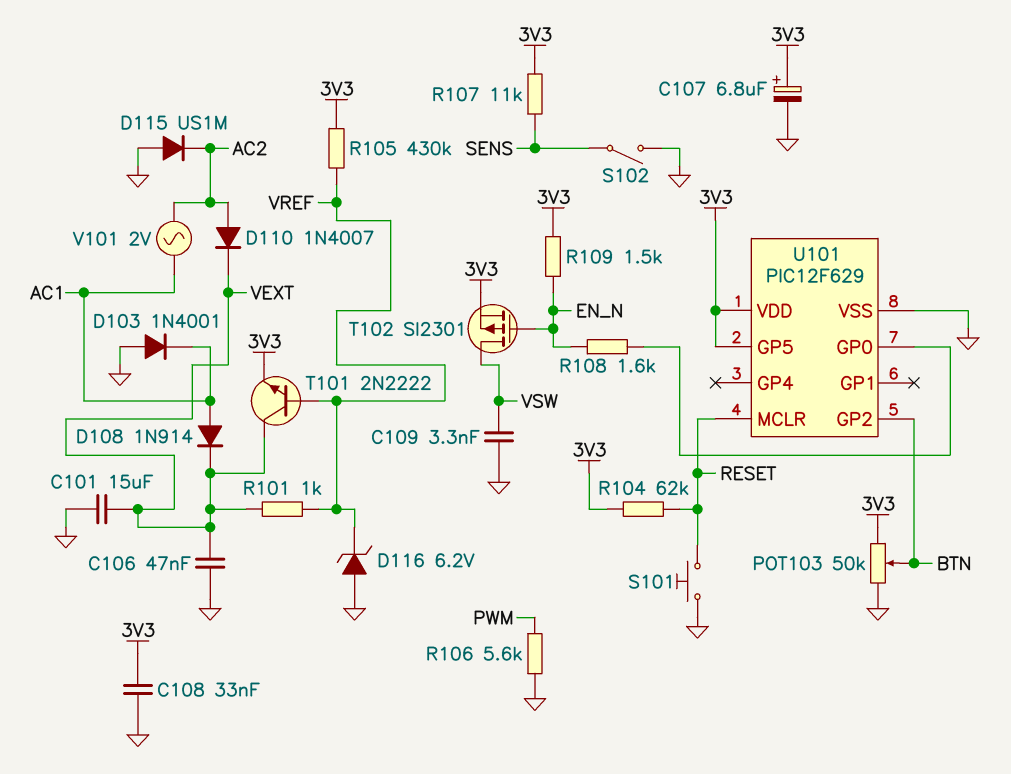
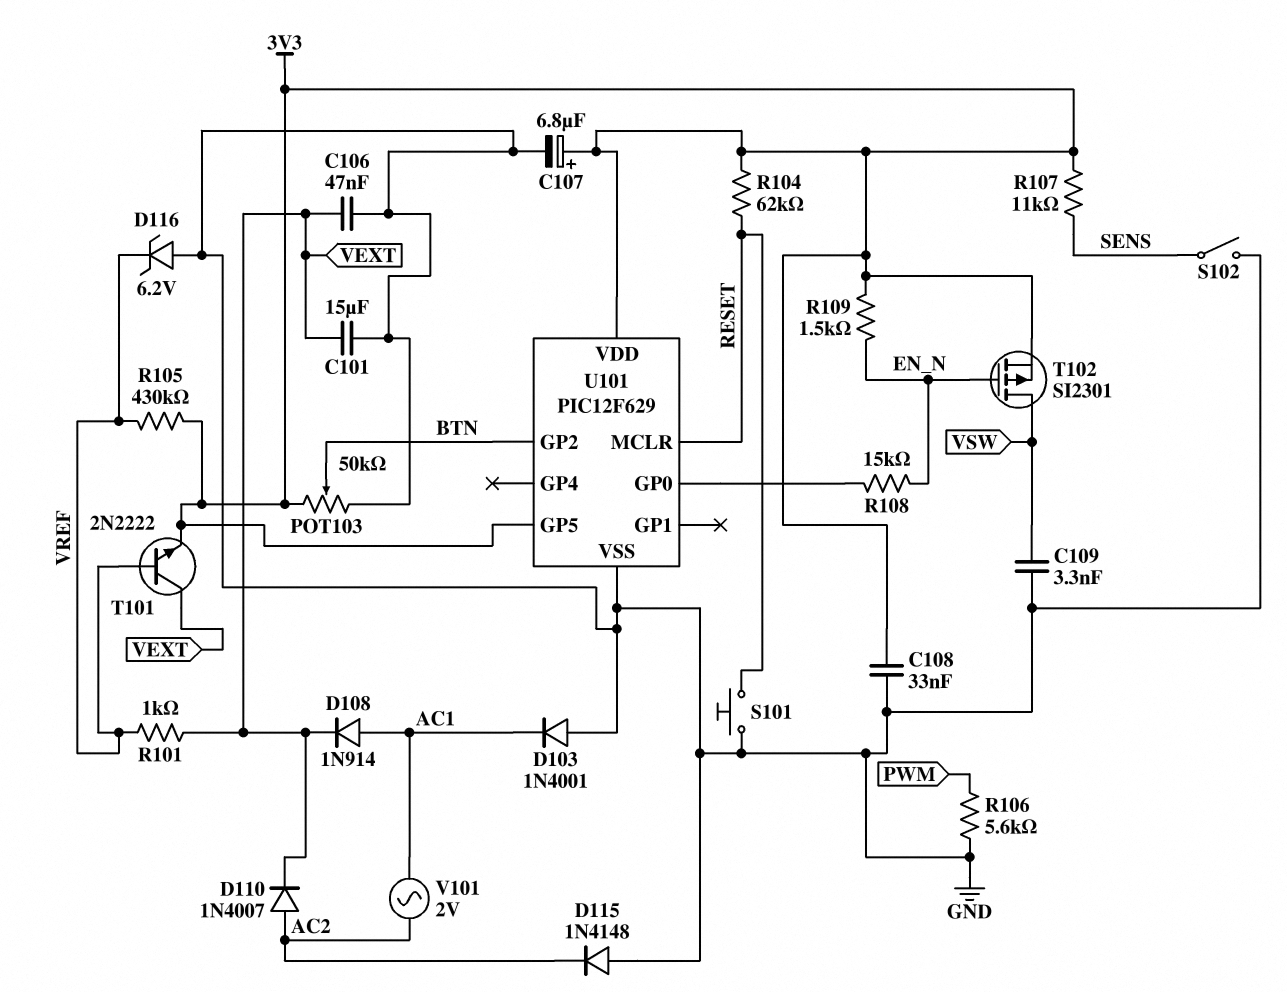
D115: diode US1M (A GND, K AC2) -> diode 1N4148 (A GND, K AC2)
R108: 1.6k (EN_N, U101/GP0) -> 15k (EN_N, U101/GP0)

